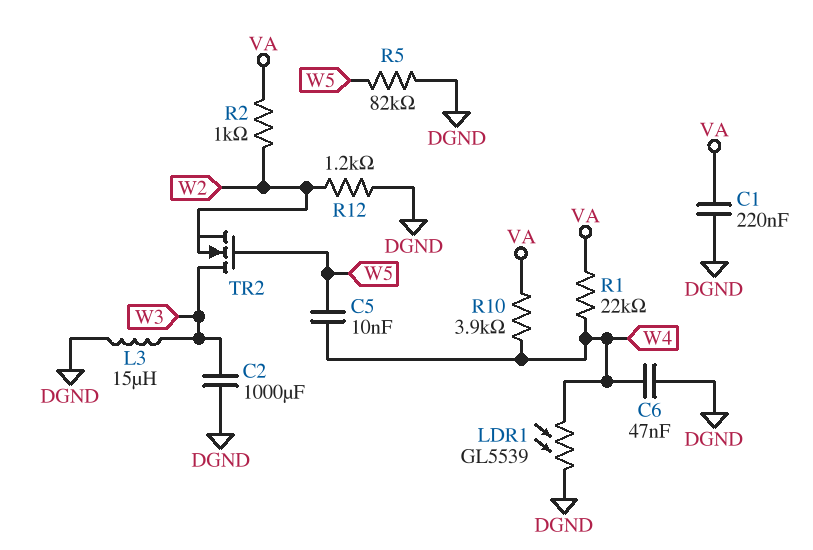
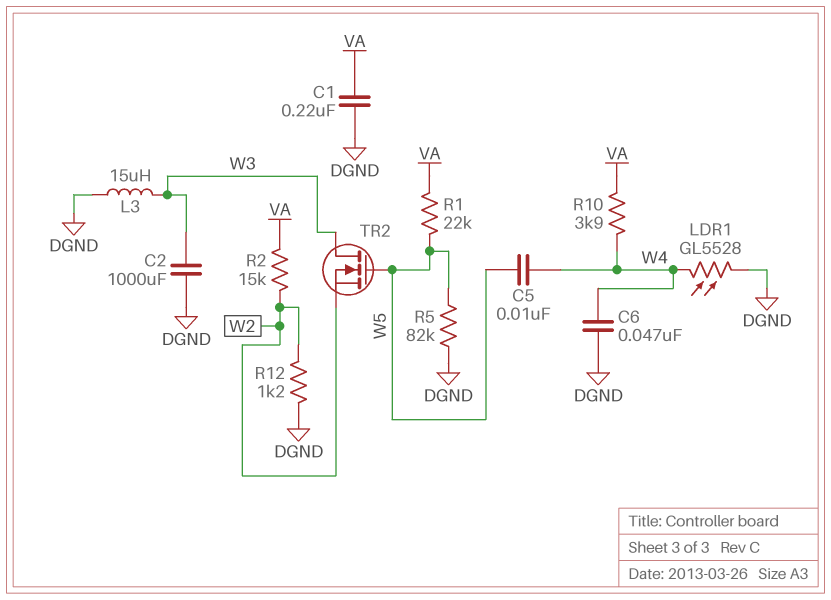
LDR1: GL5539 (DGND, W4) -> GL5528 (DGND, W4)
R1: 22k (VA, W4) -> 22k (VA, W5)
R2: 1k (VA, W2) -> 15k (VA, W2)

